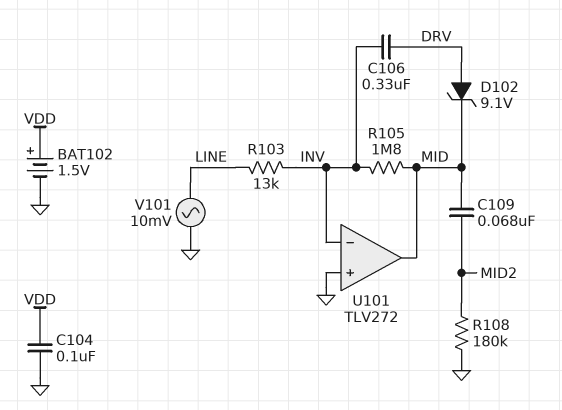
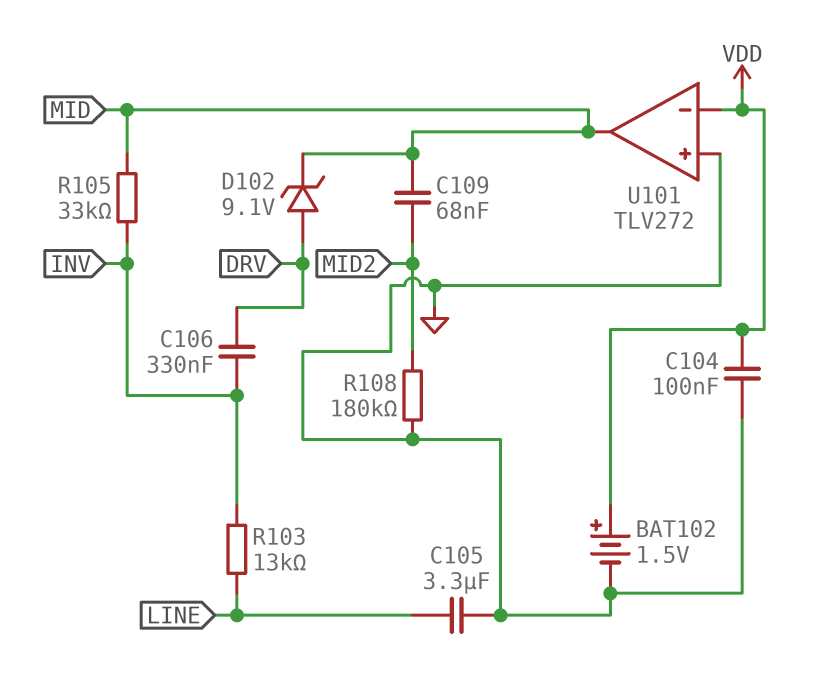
C105: none -> 3.3uF (GND, LINE)
R105: 1.8M (INV, MID) -> 33k (INV, MID)
U101 pin in-: INV -> VDD
V101: AC 10mV (GND, LINE) -> none

